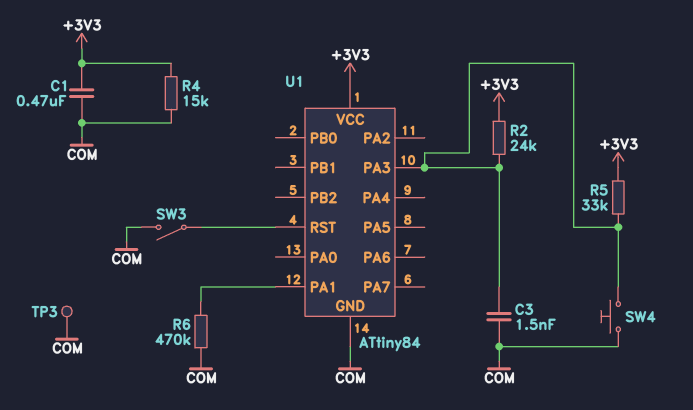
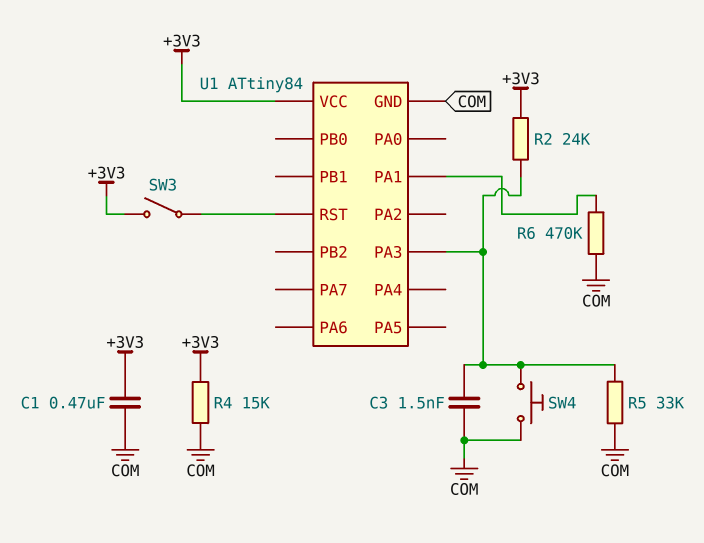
R5: 33k (+3V3, U1/PA3) -> 33k (COM, U1/PA3)
SW3: switch (COM, U1/RST) -> switch (+3V3, U1/RST)
TP3: test point (COM) -> none

